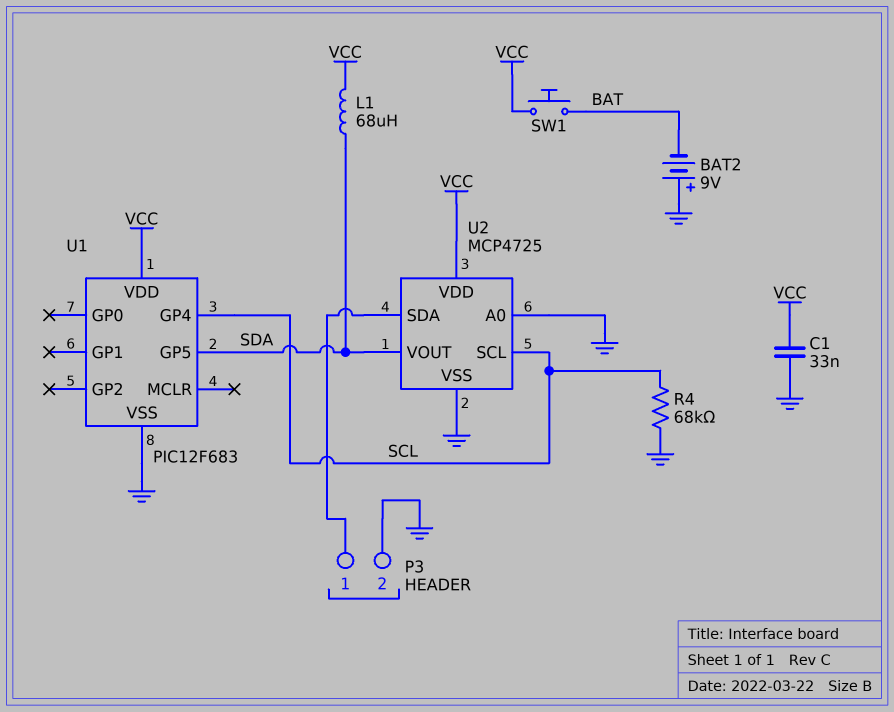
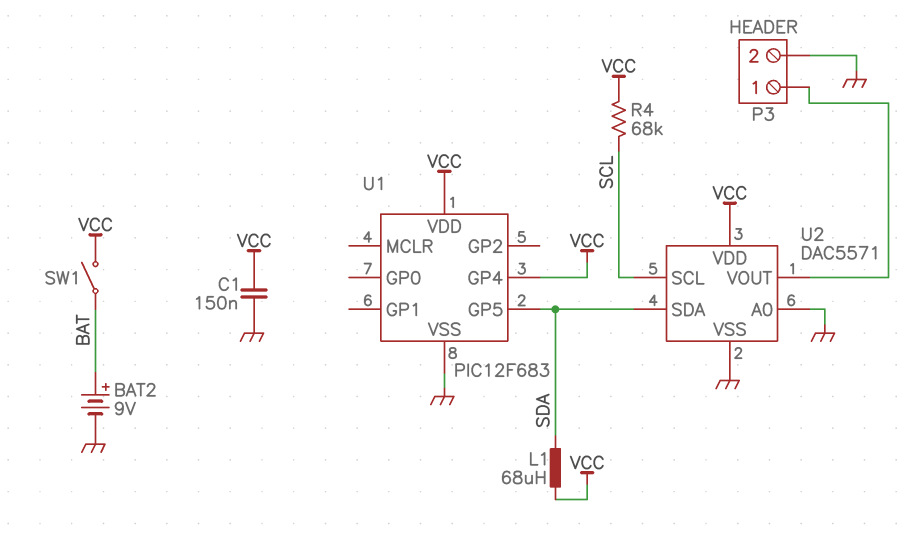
BAT2: 9V (plus GND, minus BAT) -> 9V (plus BAT, minus GND)
C1: 33nF (GND, VCC) -> 150nF (GND, VCC)
R4: 68k (GND, SCL) -> 68k (SCL, VCC)
SW1: button (BAT, VCC) -> switch (BAT, VCC)
U1 pin GP4: SCL -> VCC
U2: MCP4725 -> DAC5571
U2 pin SDA: P3/1 -> SDA
U2 pin VOUT: SDA -> P3/1

